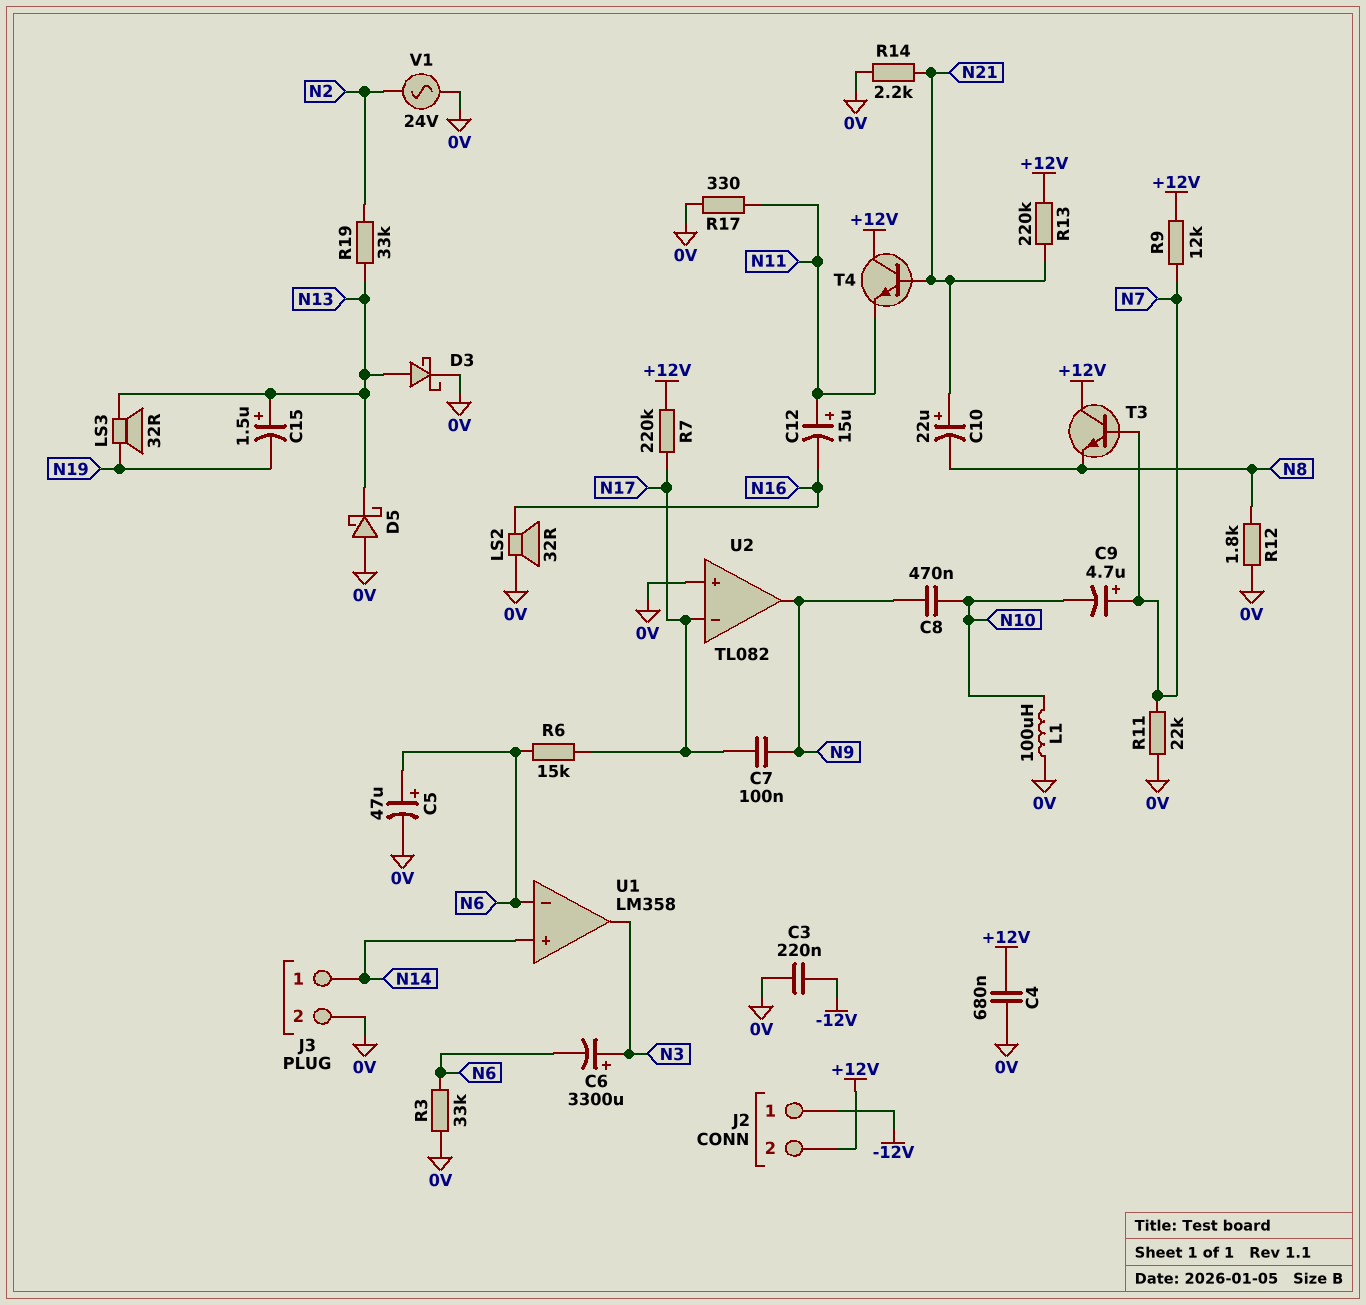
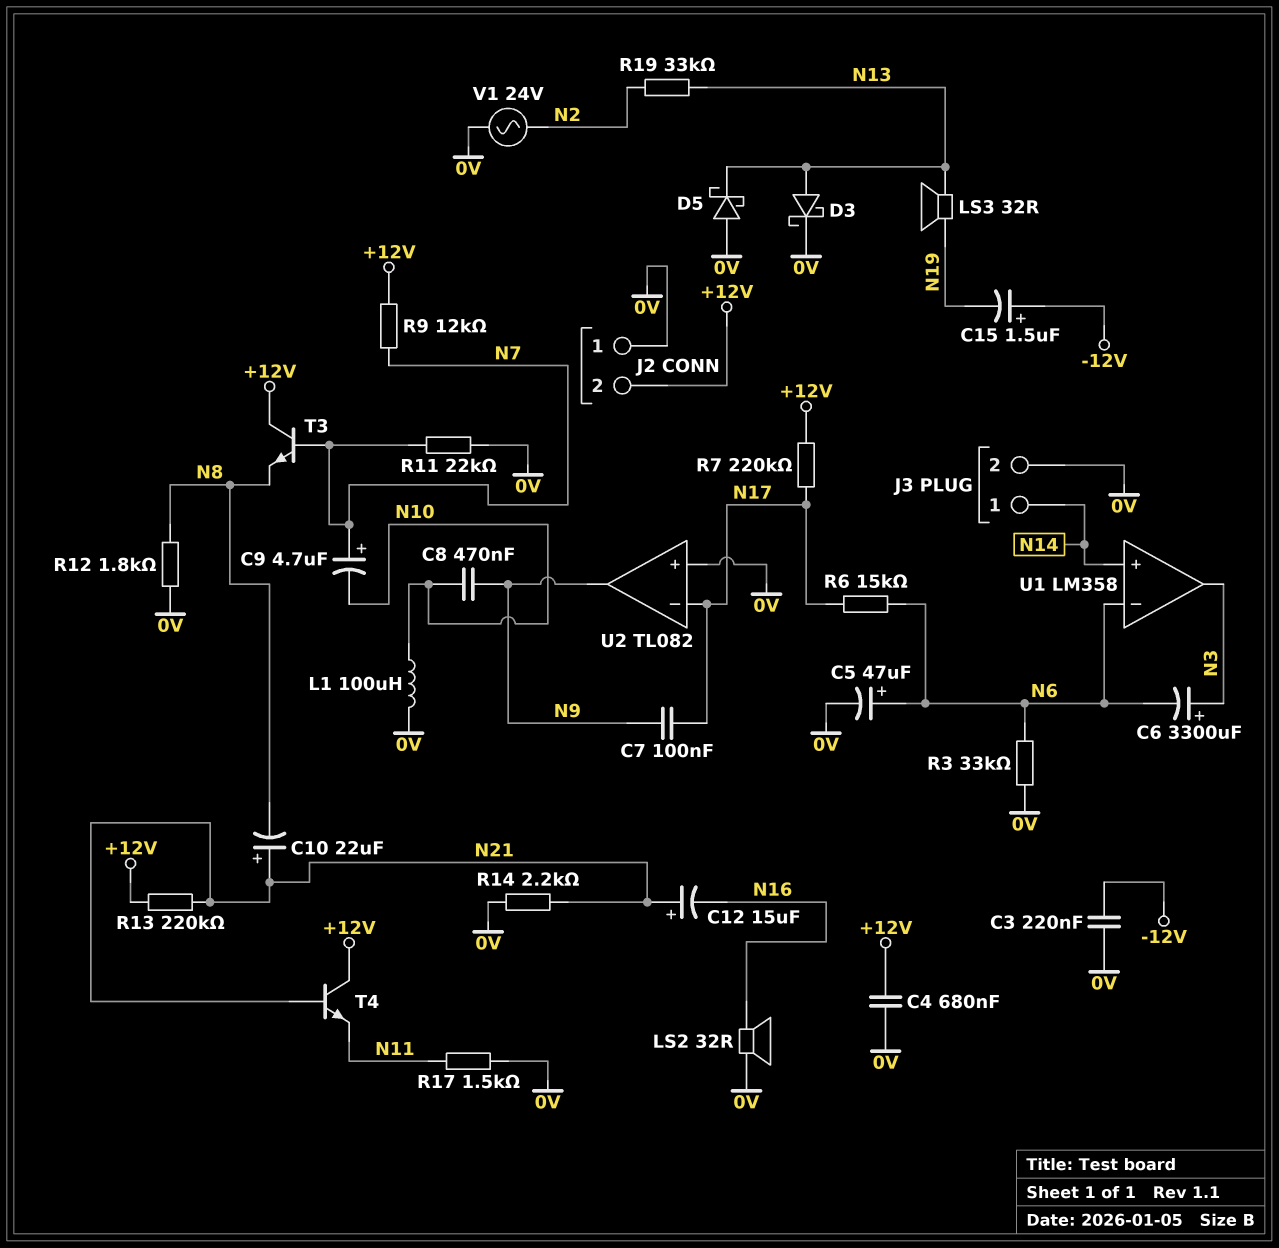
C12: 15uF (plus N11, minus N16) -> 15uF (plus N21, minus N16)
C15: 1.5uF (plus N13, minus N19) -> 1.5uF (plus -12V, minus N19)
J2 pin 1: -12V -> 0V
R17: 330 (0V, N11) -> 1.5k (0V, N11)

